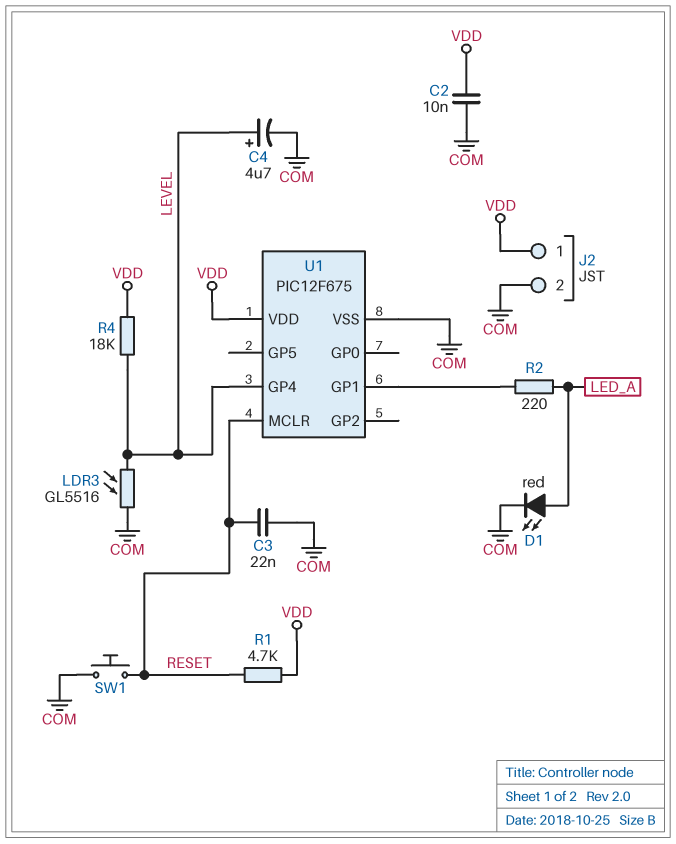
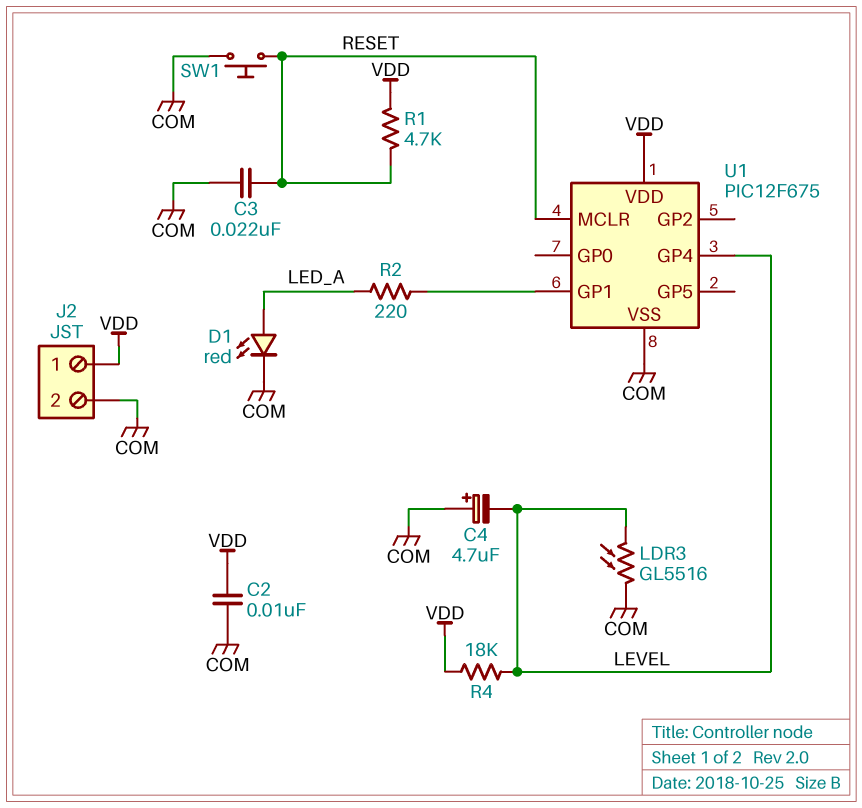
C4: 4.7uF (plus LEVEL, minus COM) -> 4.7uF (plus COM, minus LEVEL)

